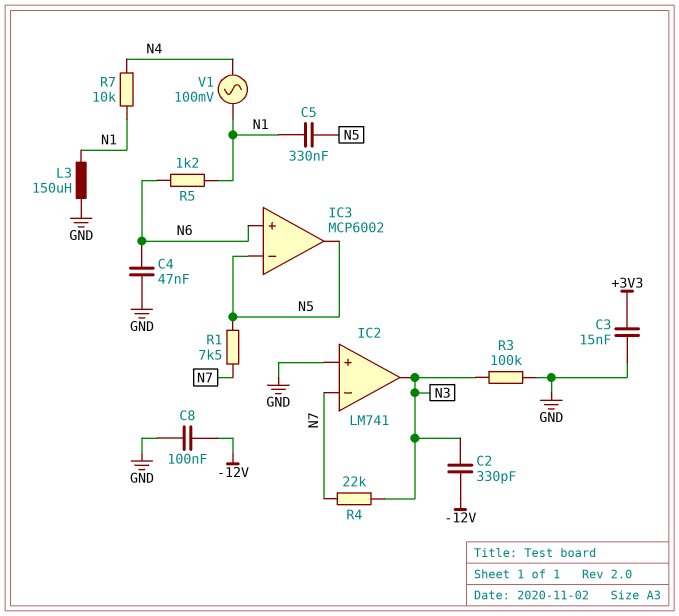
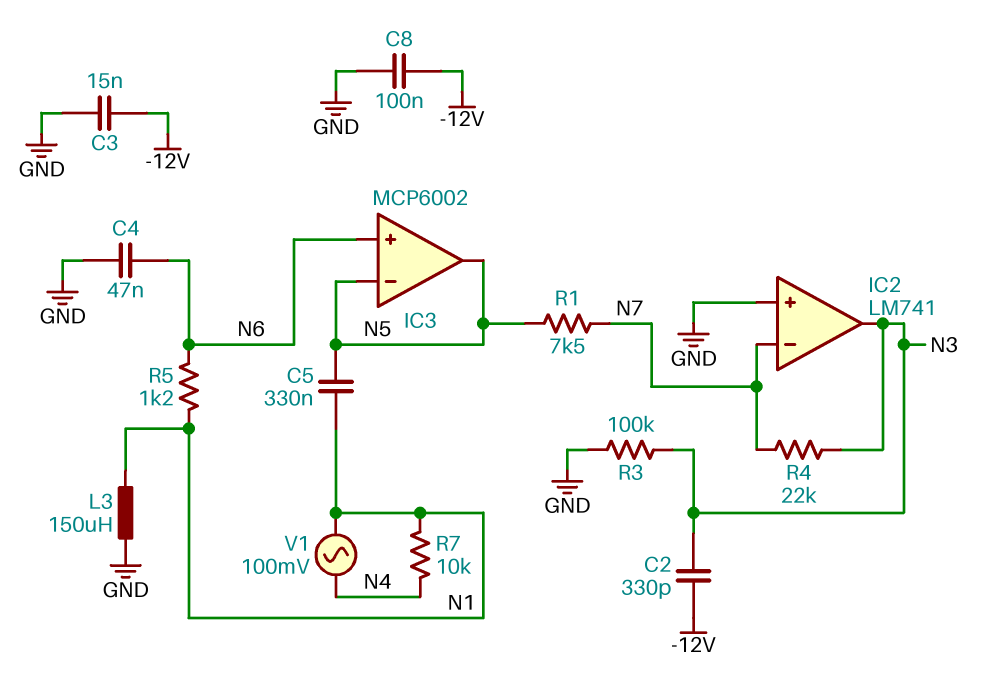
C3: 15nF (+3V3, GND) -> 15nF (-12V, GND)

